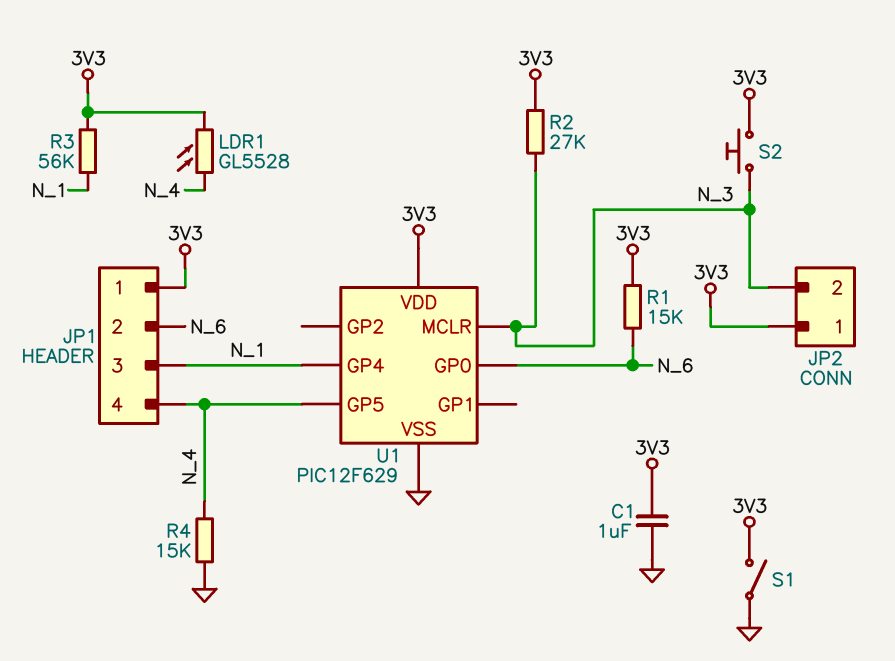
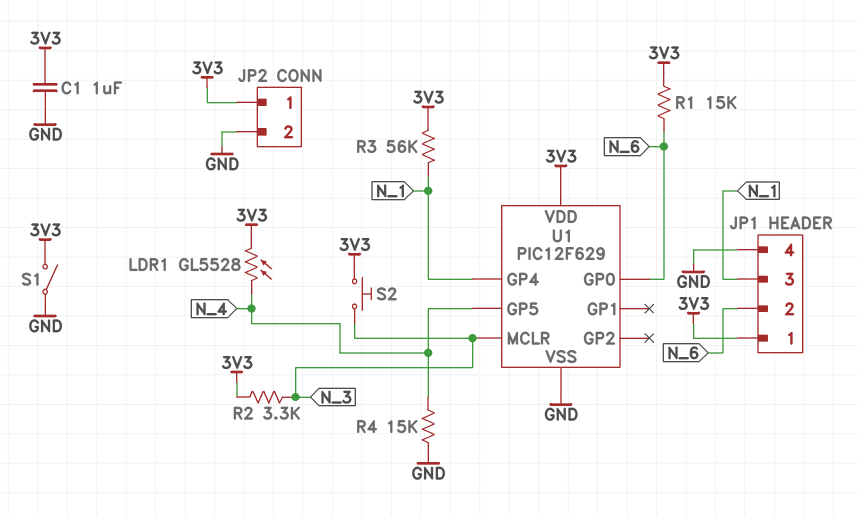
JP1 pin 4: N_4 -> GND
JP2 pin 2: N_3 -> GND
R2: 27k (3V3, N_3) -> 3.3k (3V3, N_3)

